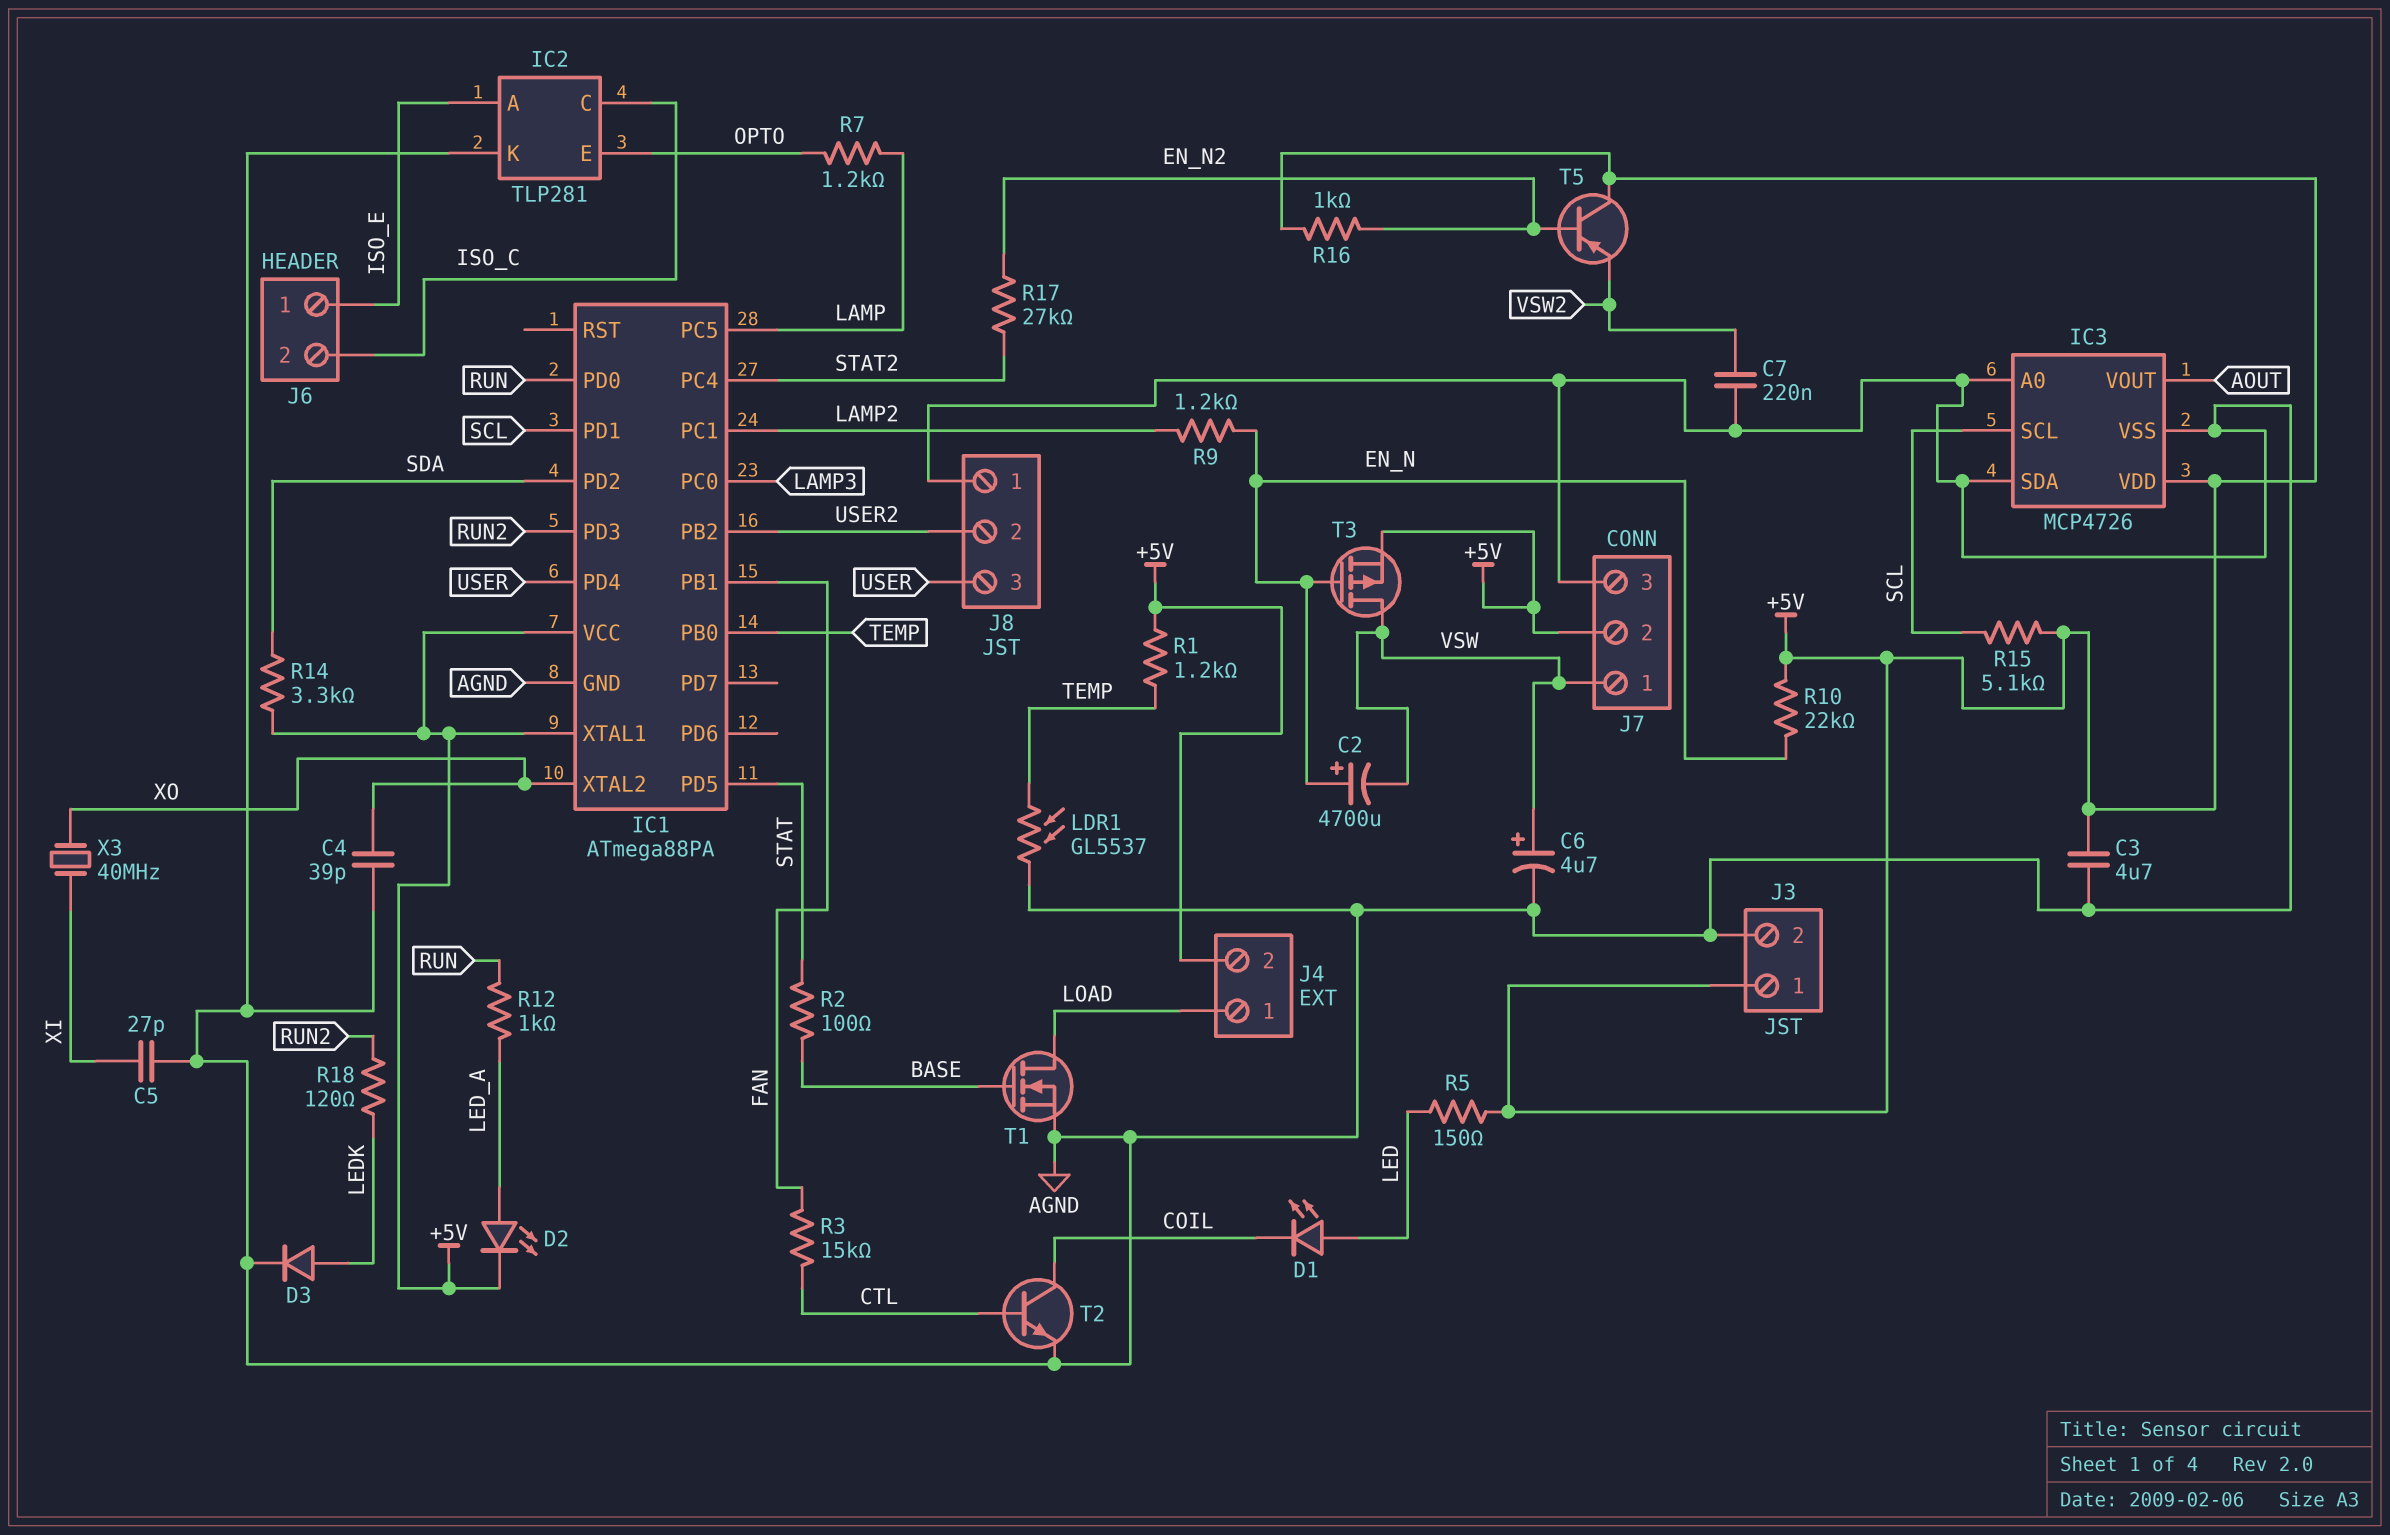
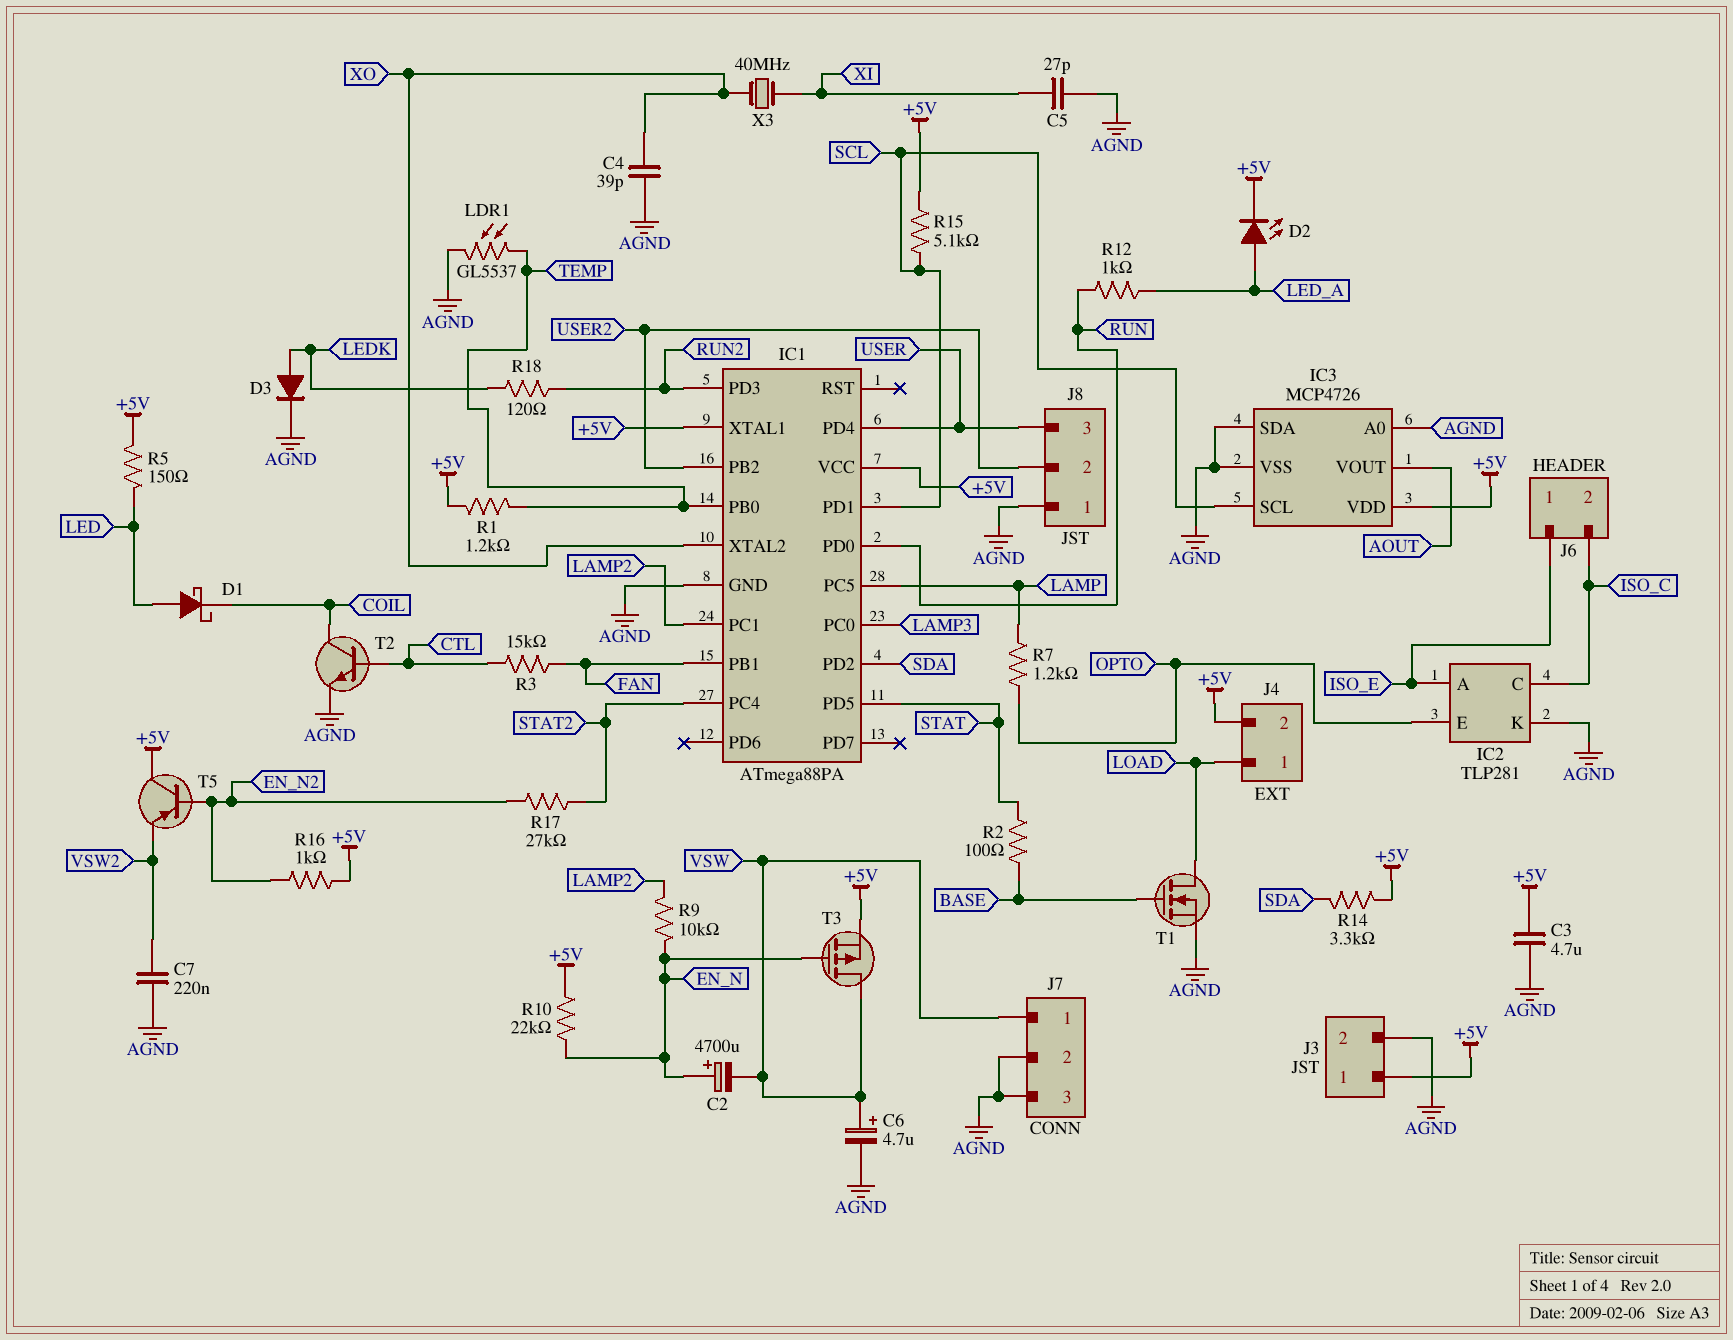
D1: LED (A LED, K COIL) -> schottky (A LED, K COIL)
J7 pin 2: +5V -> AGND
R9: 1.2k (EN_N, LAMP2) -> 10k (EN_N, LAMP2)

